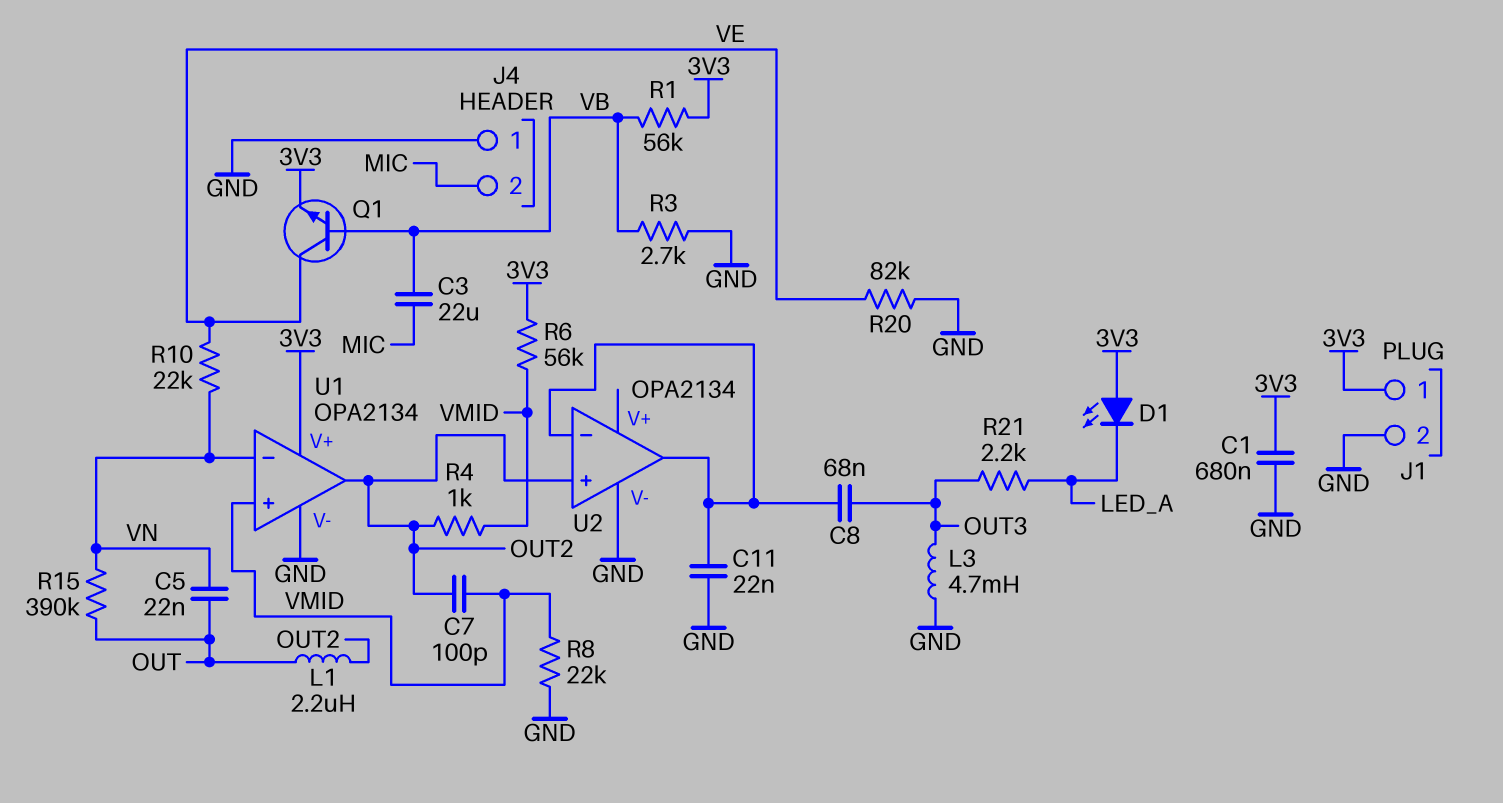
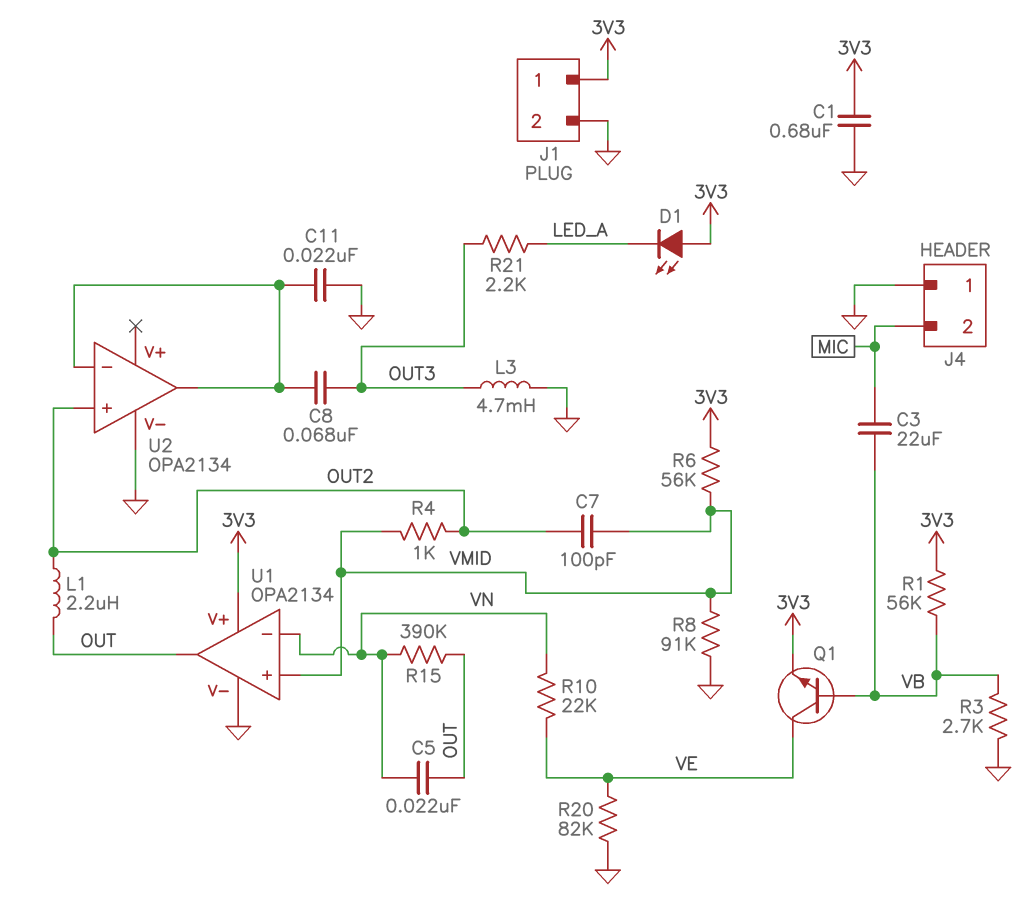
R8: 22k (GND, VMID) -> 91k (GND, VMID)
U1 pin out: OUT2 -> OUT

